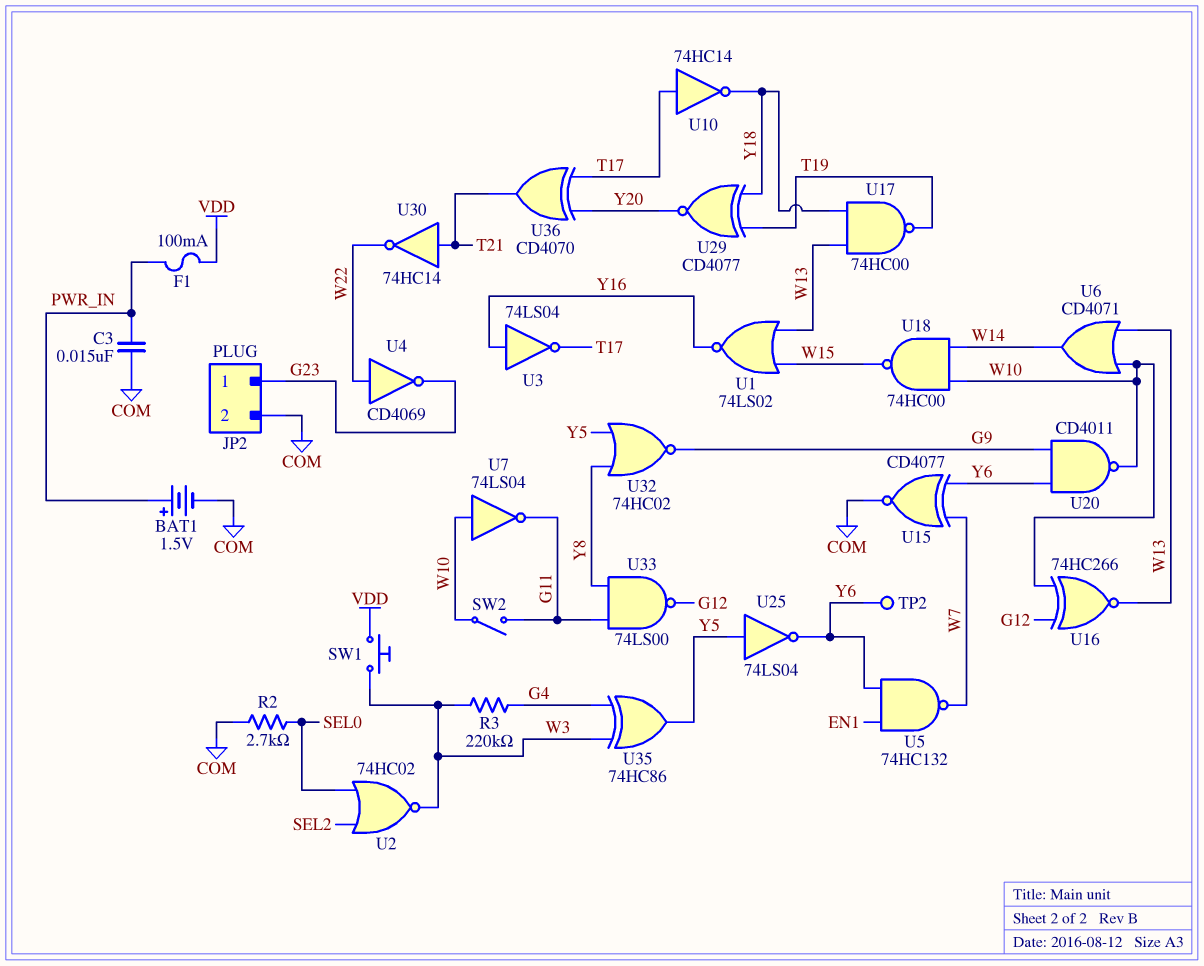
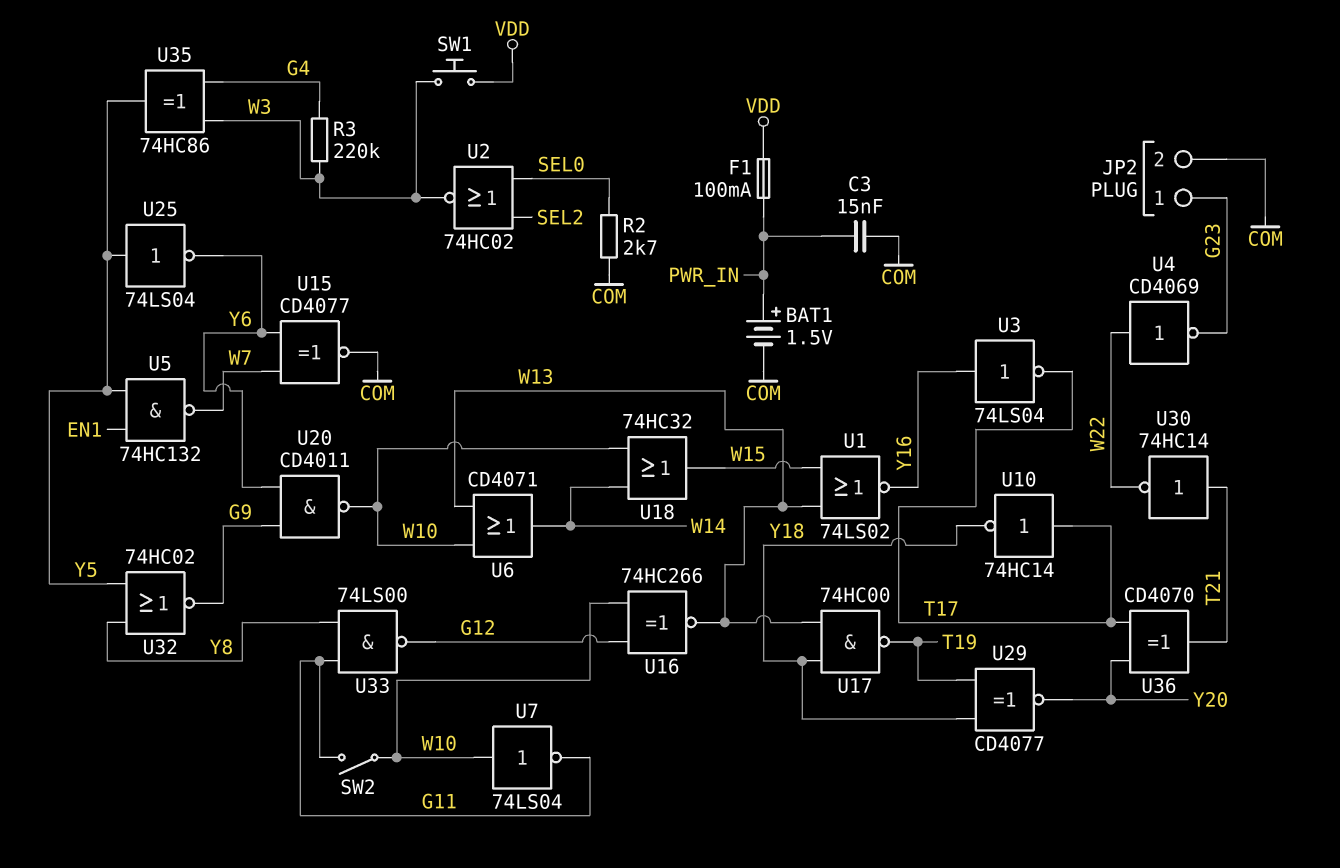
TP2: test point (Y6) -> none
U5: NAND 74HC132 (in EN1, in Y6, out W7) -> NAND 74HC132 (in EN1, in Y5, out W7)
U18: NAND 74HC00 (in W10, in W14, out W15) -> OR 74HC32 (in W10, in W14, out W15)

